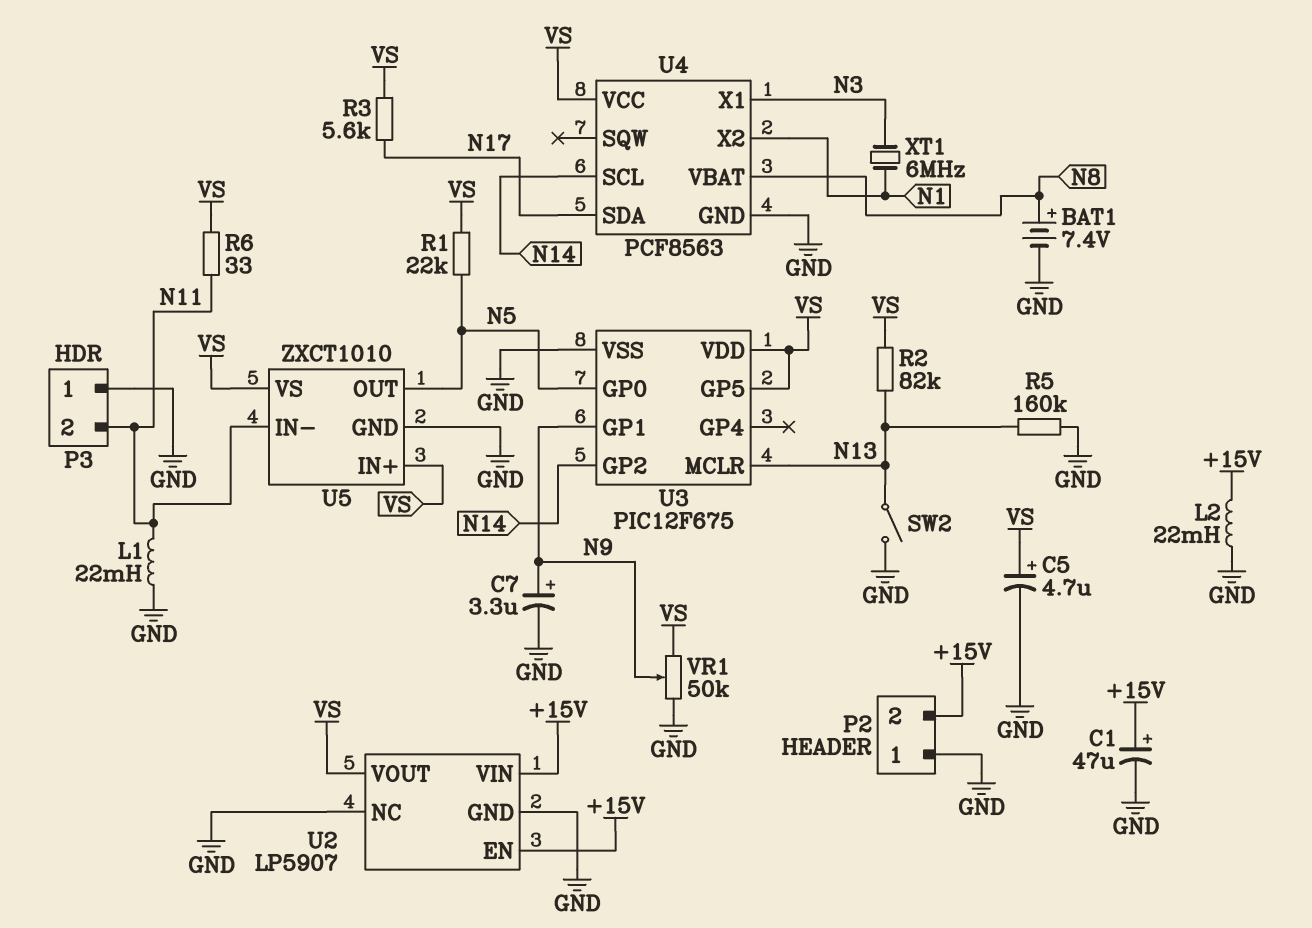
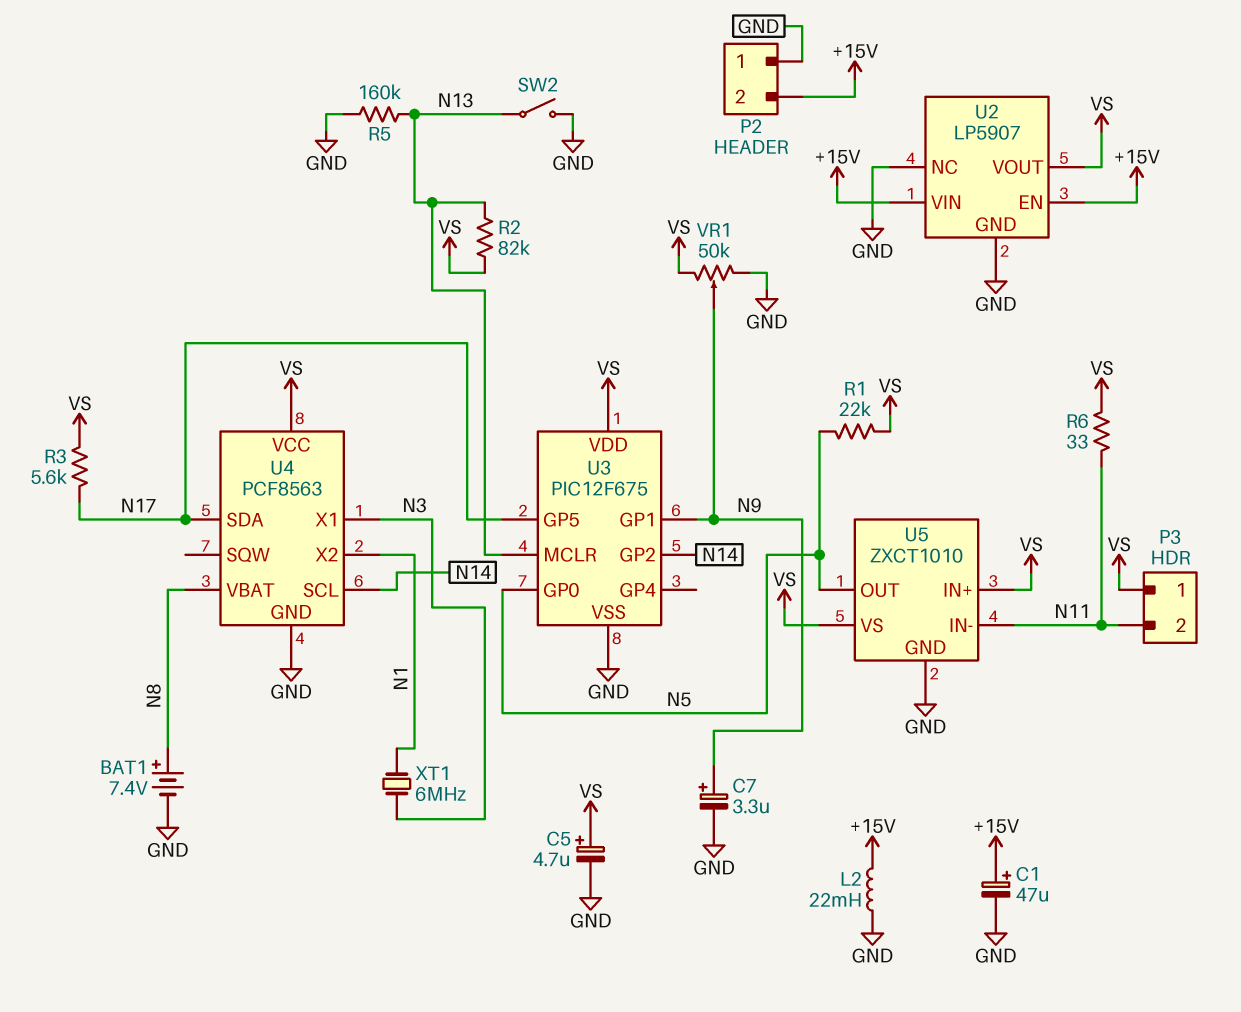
L1: 22mH (GND, N11) -> none
P3 pin 1: GND -> VS
U3 pin GP5: VS -> N17

